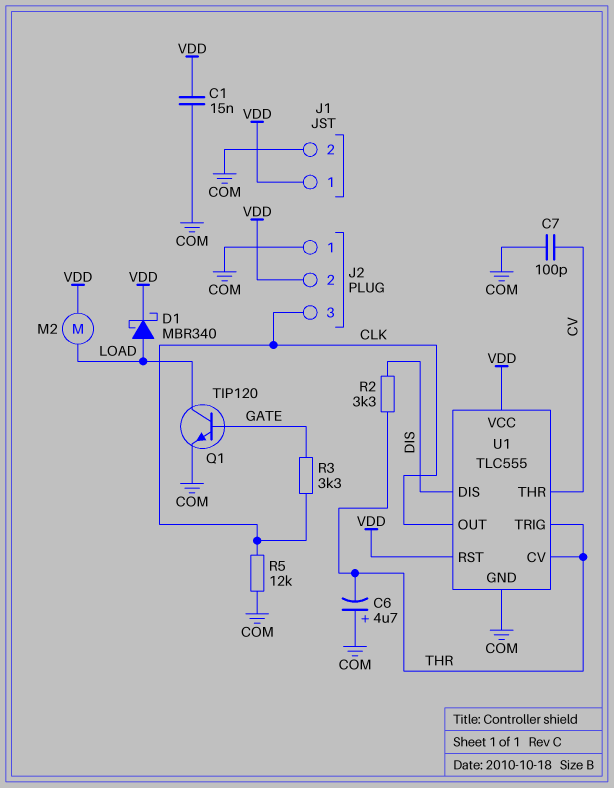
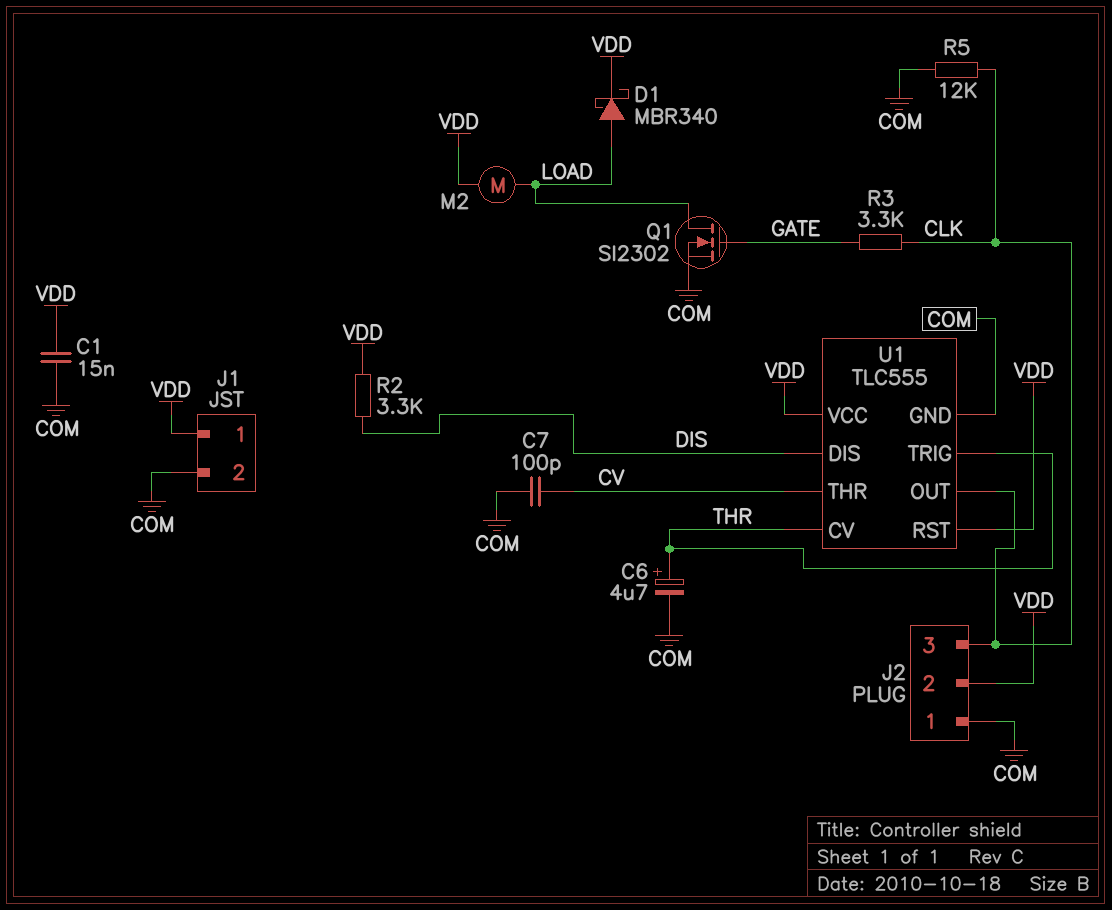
C6: 4.7uF (plus COM, minus THR) -> 4.7uF (plus THR, minus COM)
Q1: NPN TIP120 (B GATE, C LOAD, E COM) -> NMOS SI2302 (G GATE, D LOAD, S COM)
R2: 3.3k (DIS, THR) -> 3.3k (DIS, VDD)

